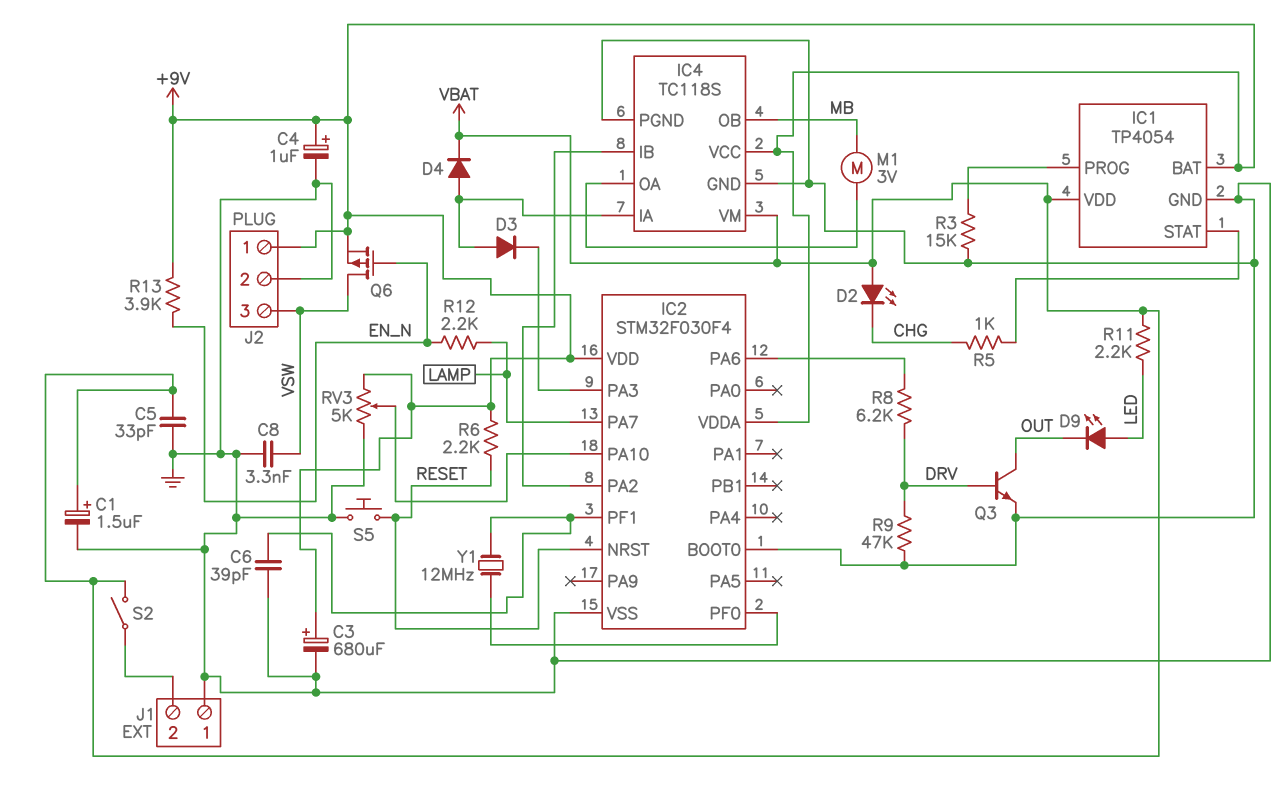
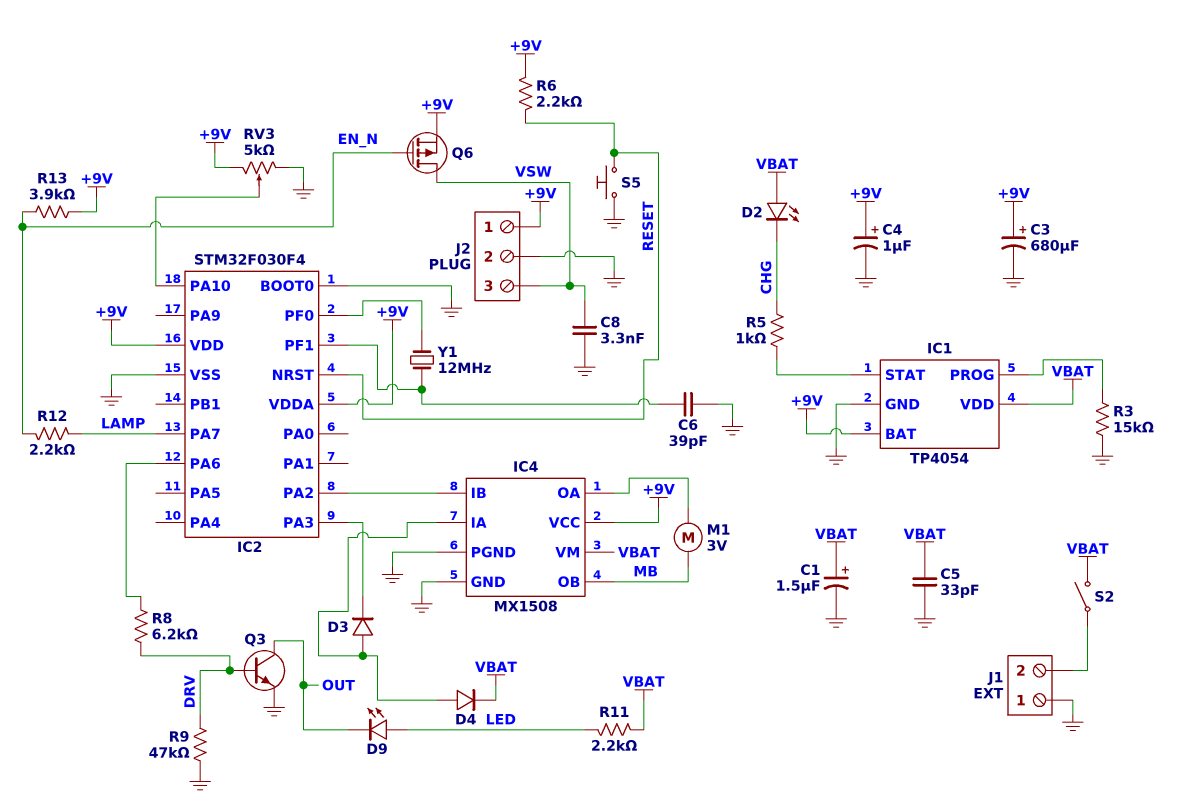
IC4: TC118S -> MX1508

